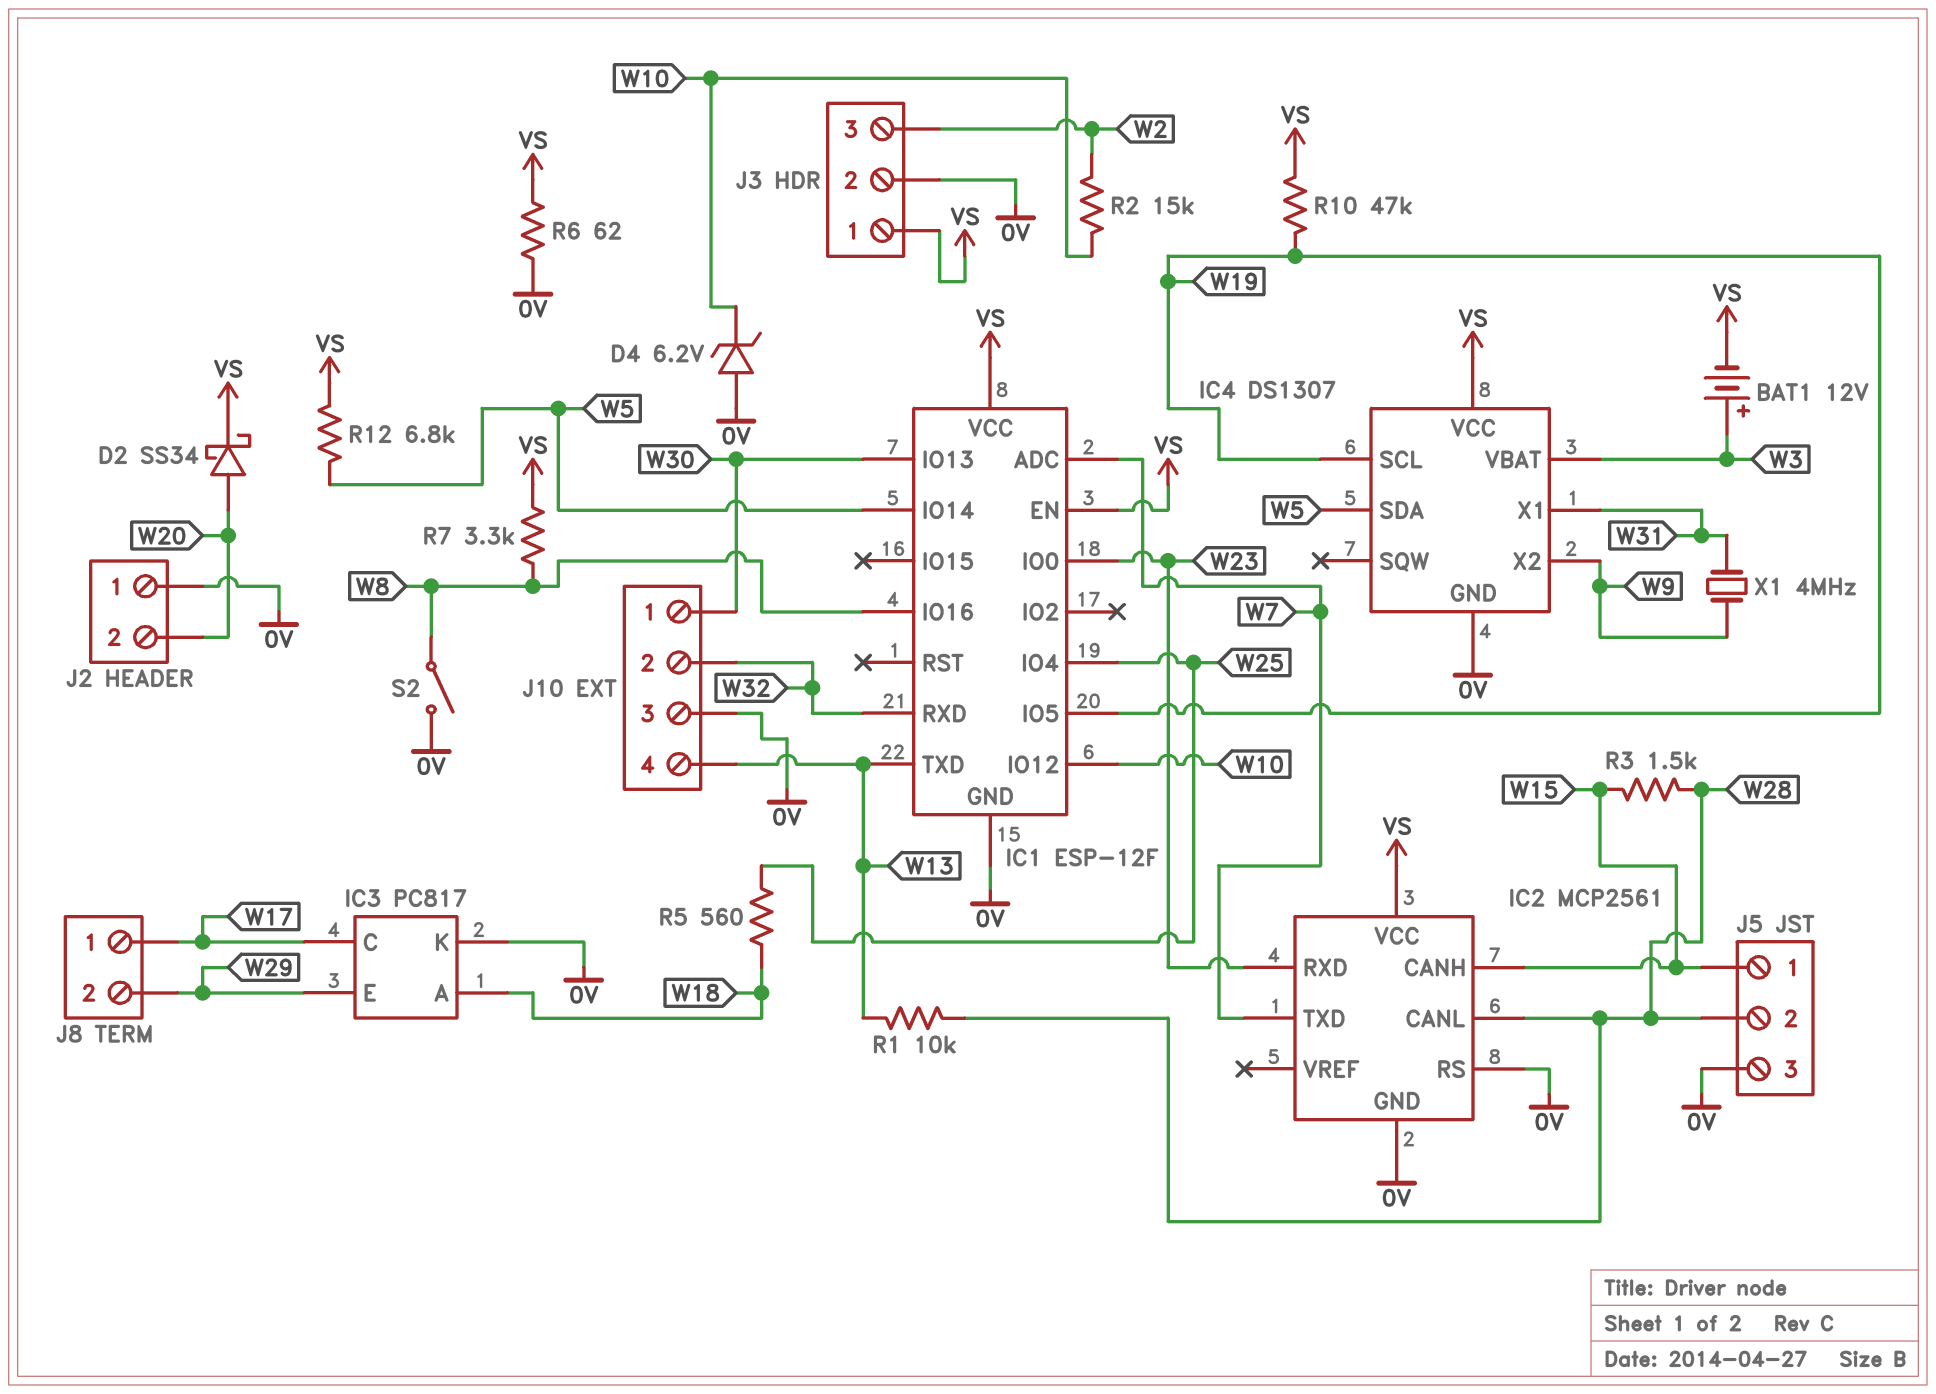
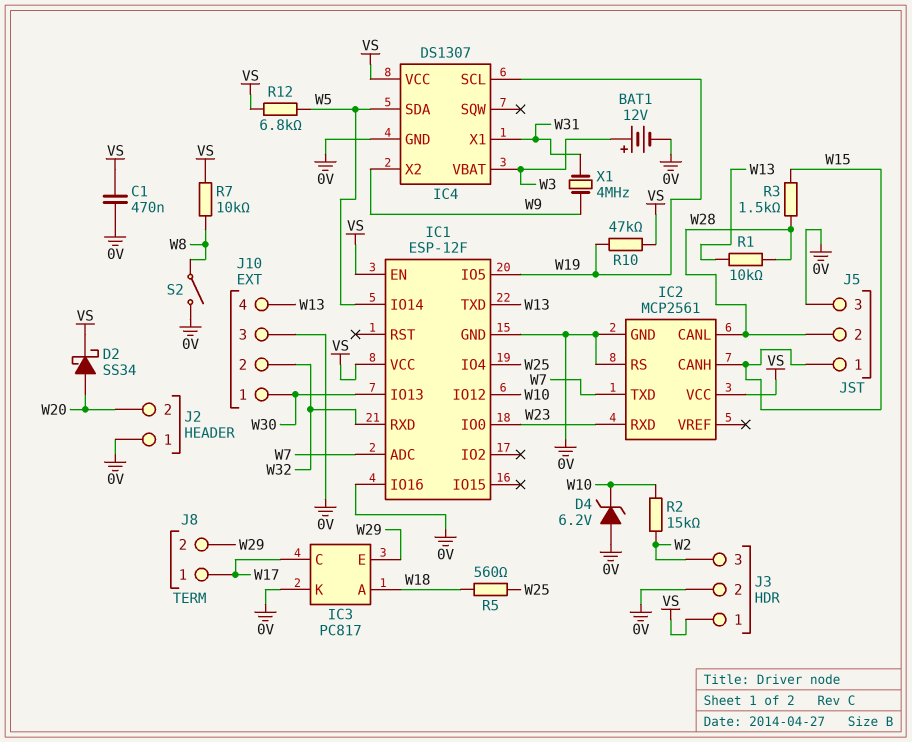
BAT1: 12V (plus W3, minus VS) -> 12V (plus W3, minus 0V)
C1: none -> 470nF (0V, VS)
IC1 pin IO16: W8 -> 0V
R6: 62 (0V, VS) -> none
R7: 3.3k (VS, W8) -> 10k (VS, W8)

